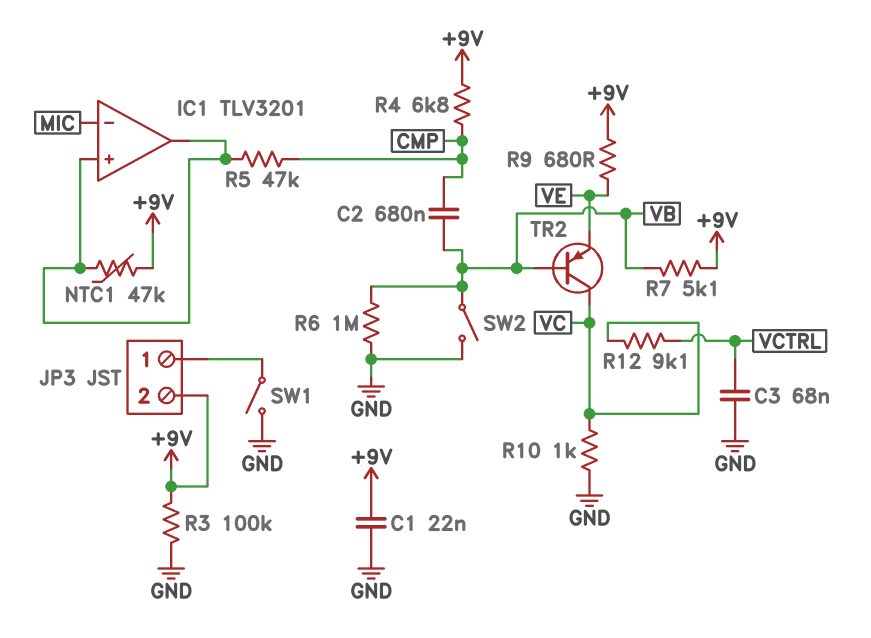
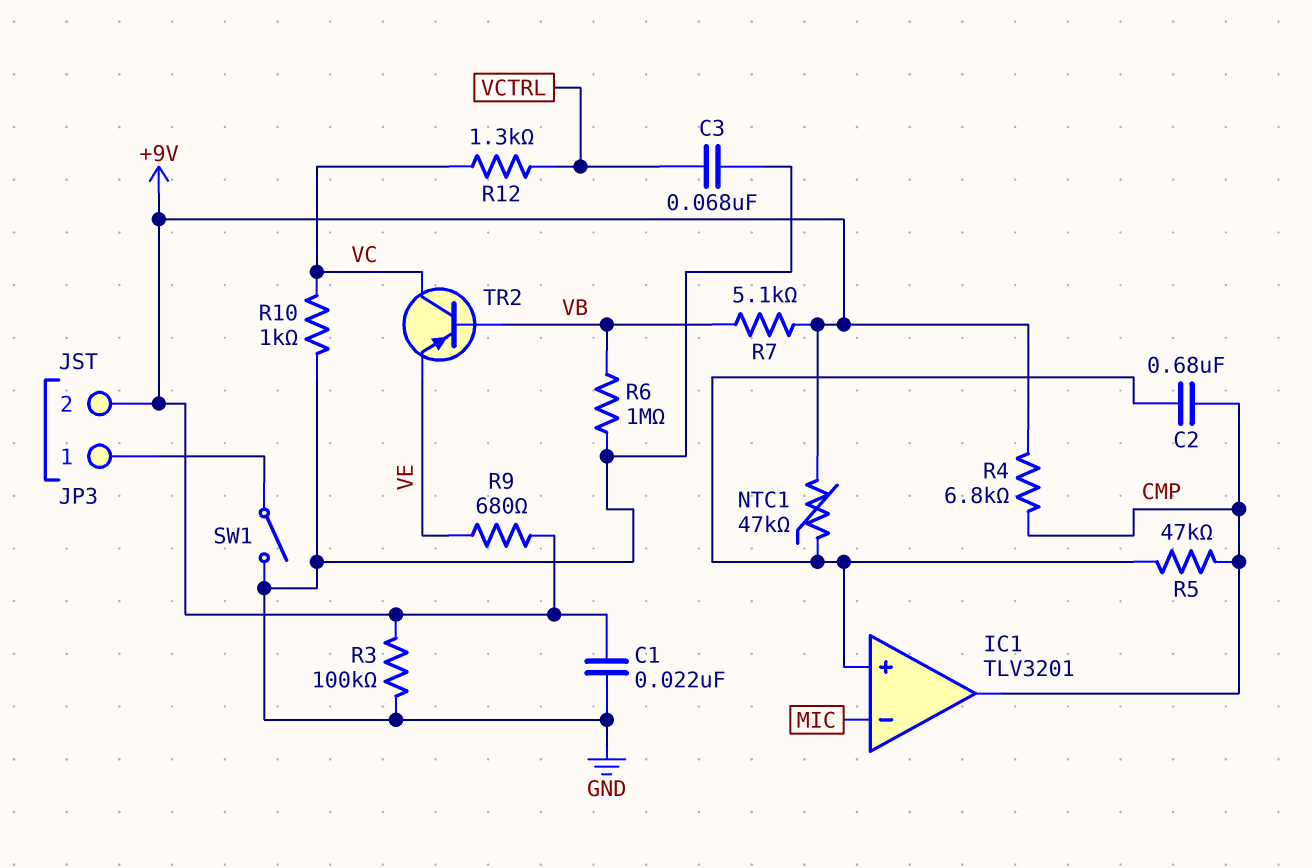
C2: 680nF (CMP, VB) -> 680nF (CMP, IC1/in+)
IC1 pin out: IC1/in+ -> CMP
R12: 9.1k (VC, VCTRL) -> 1.3k (VC, VCTRL)
SW2: switch (GND, VB) -> none

